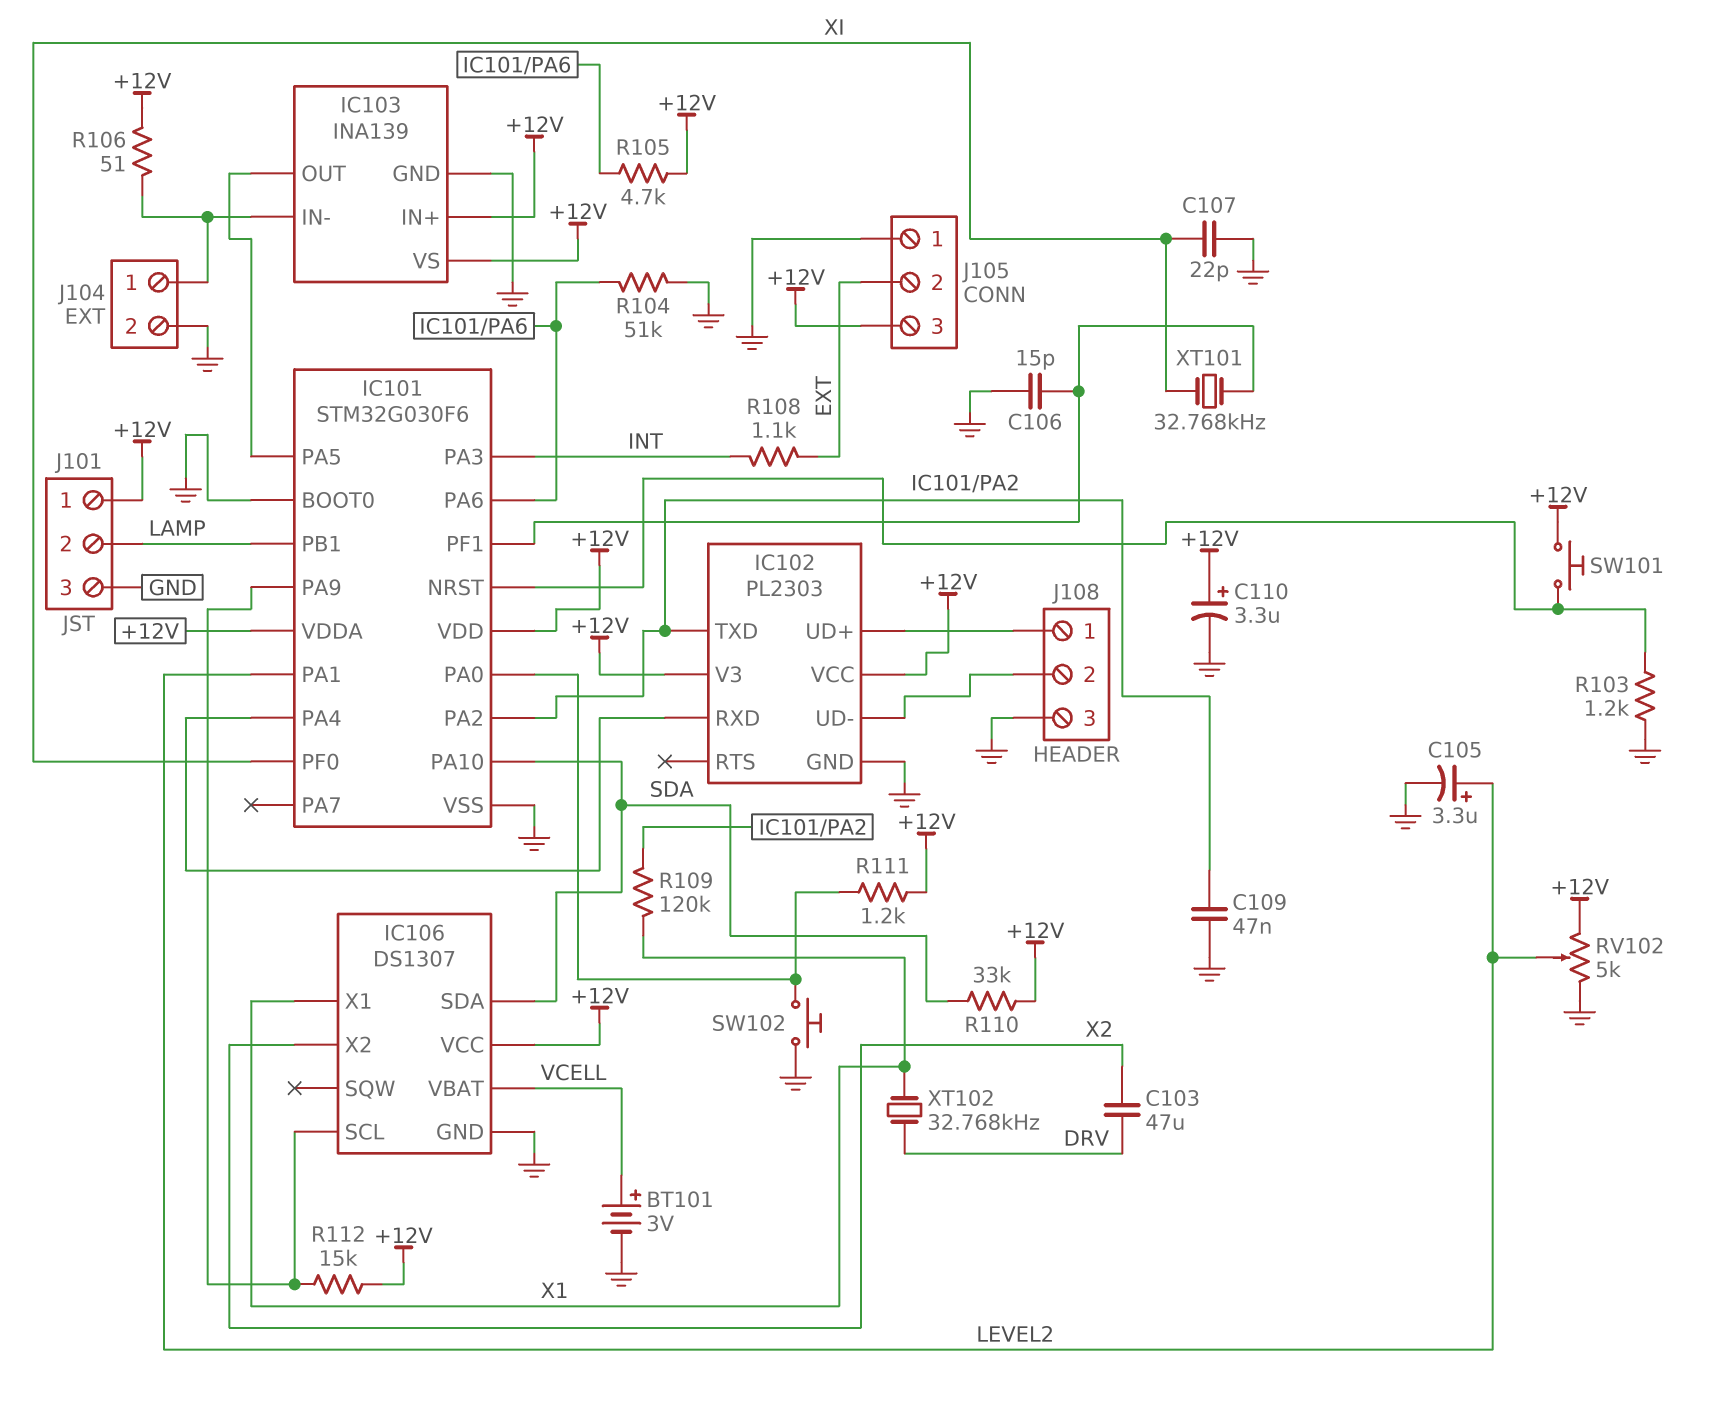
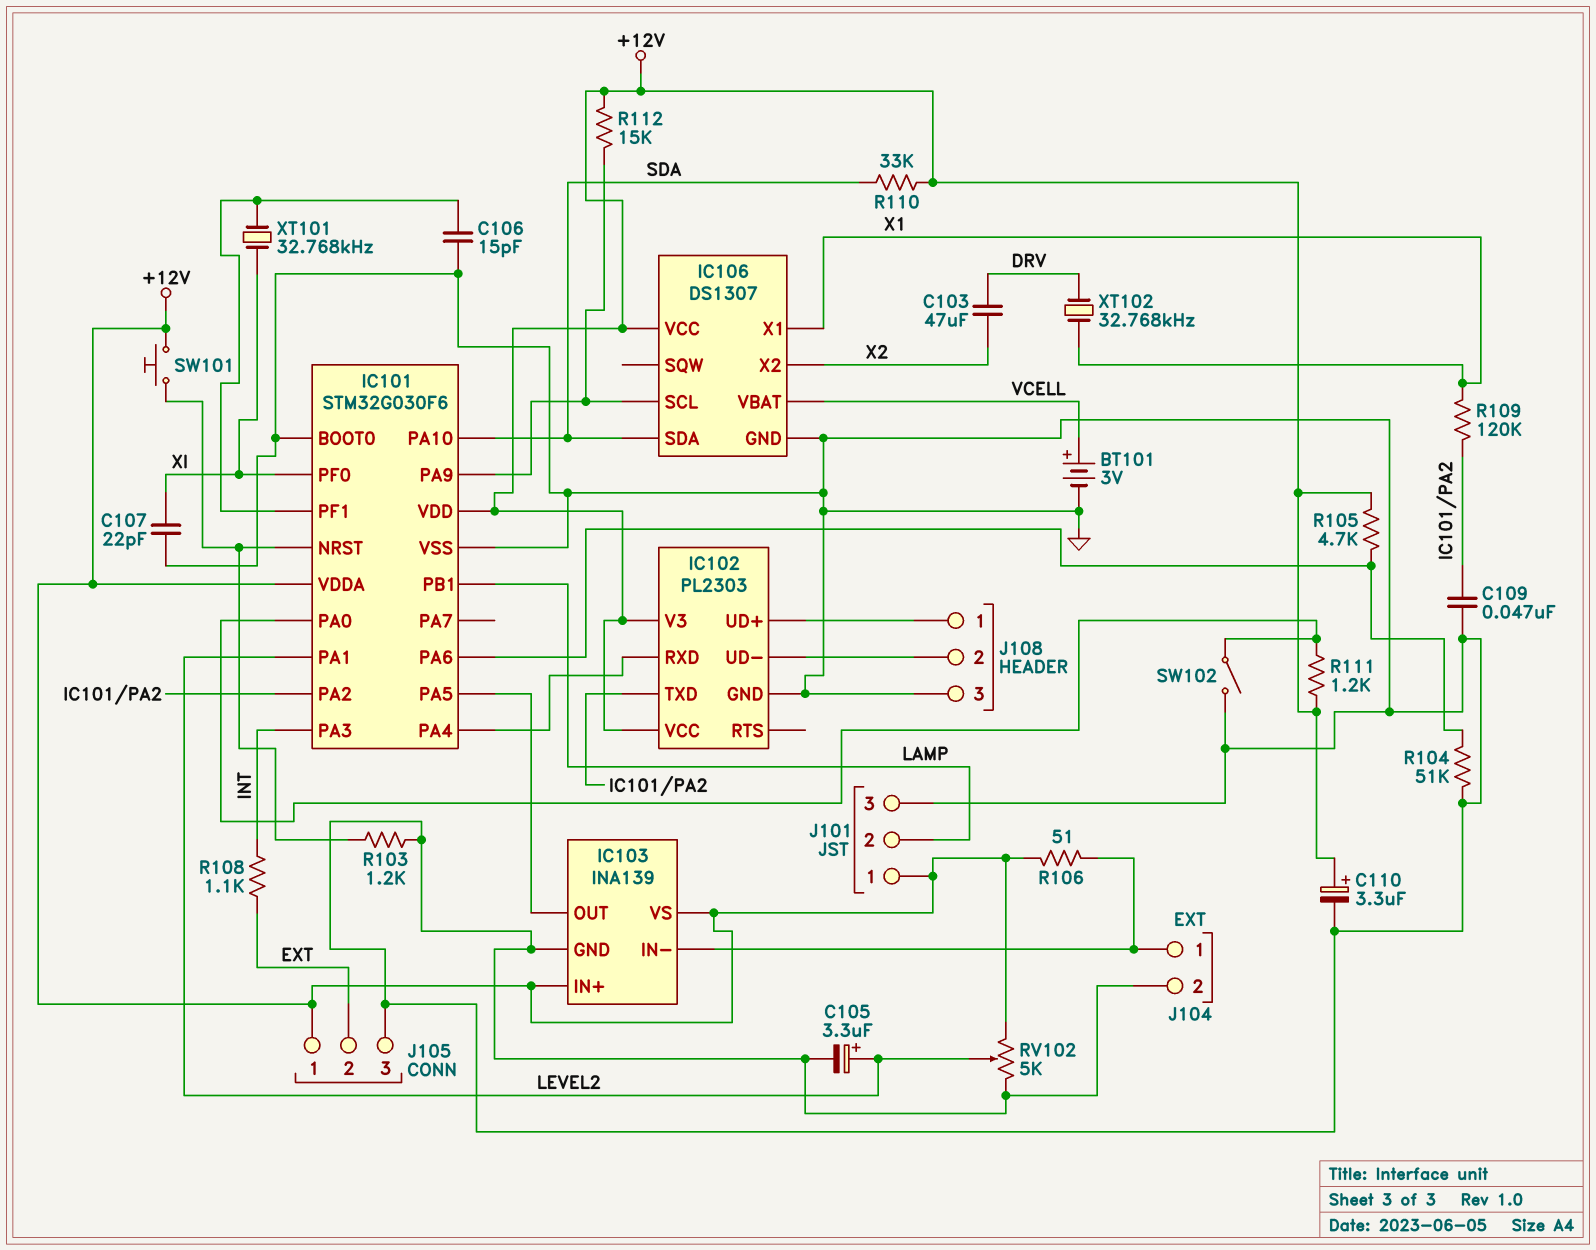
J105 pin 1: GND -> +12V
J105 pin 3: +12V -> GND
SW102: button (GND, IC101/PA0) -> switch (GND, IC101/PA0)

